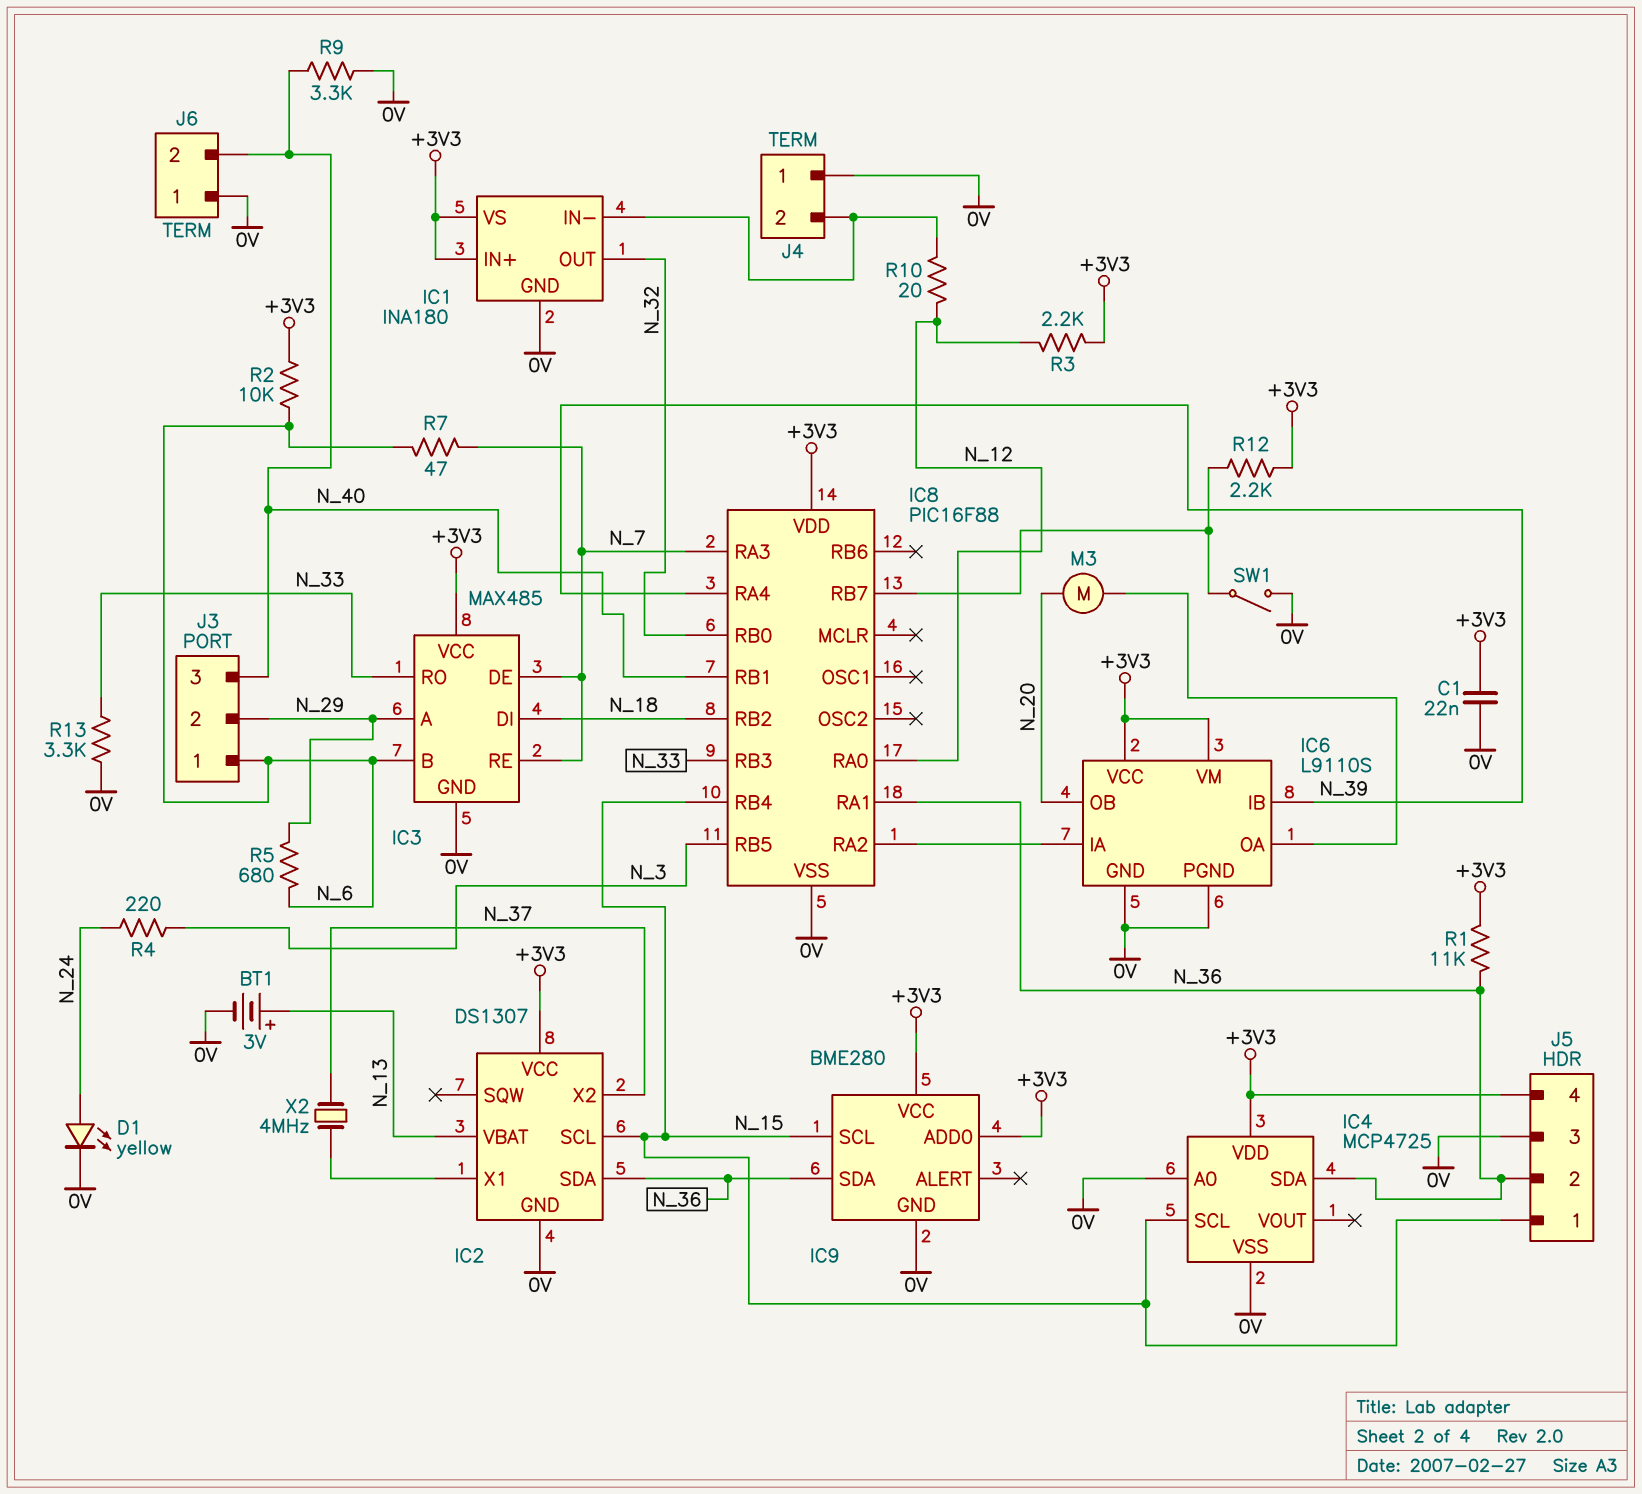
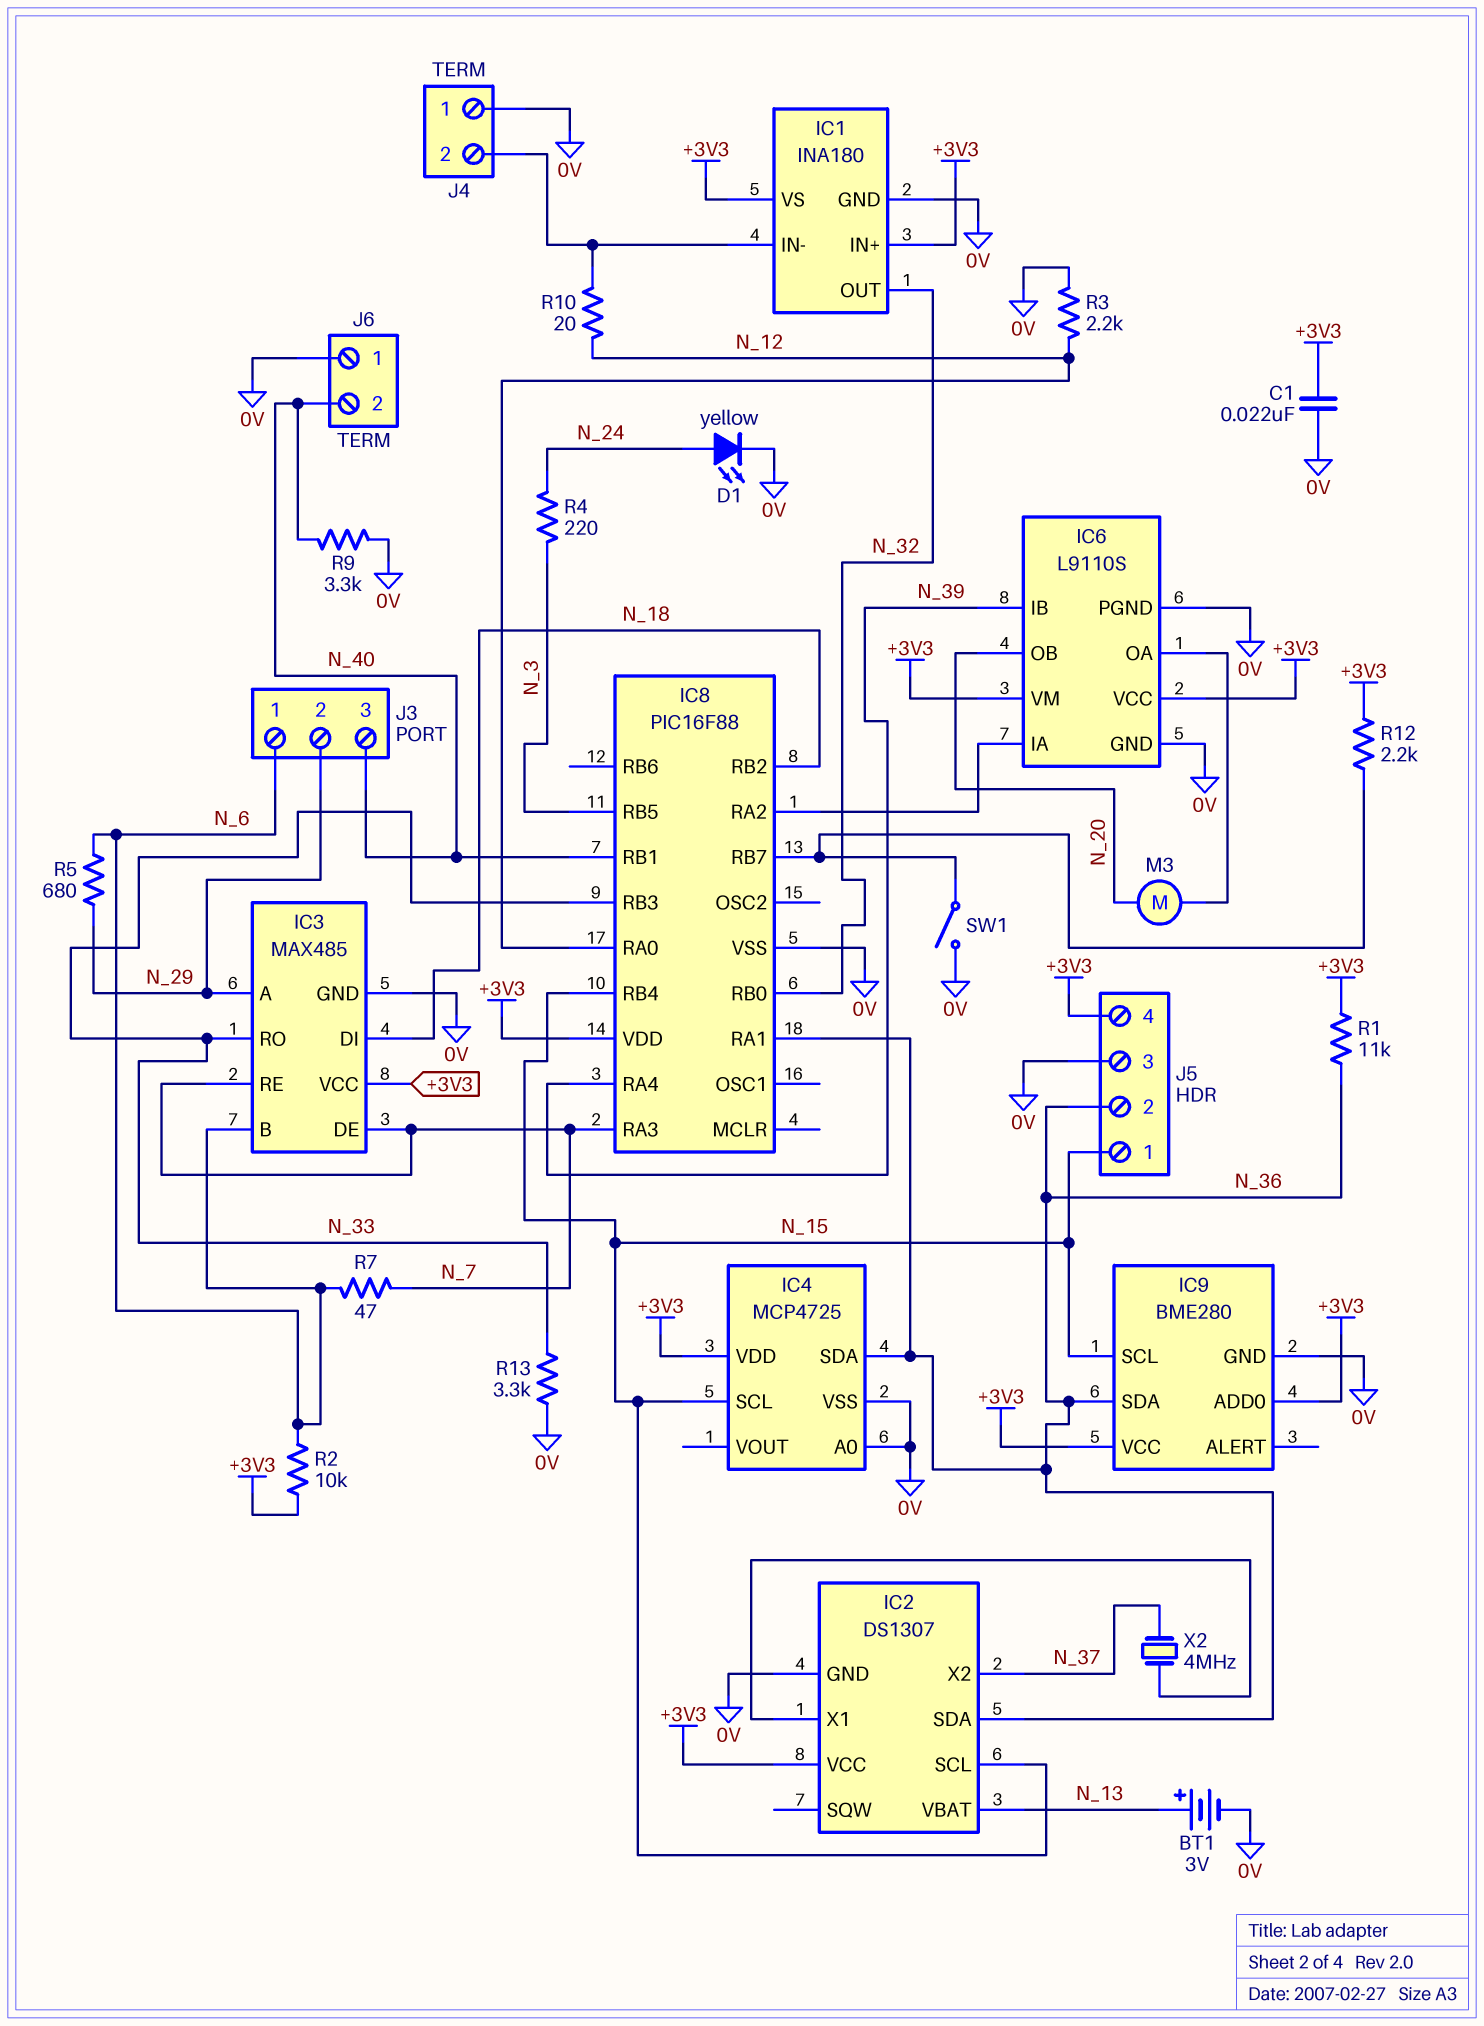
R3: 2.2k (+3V3, N_12) -> 2.2k (0V, N_12)

